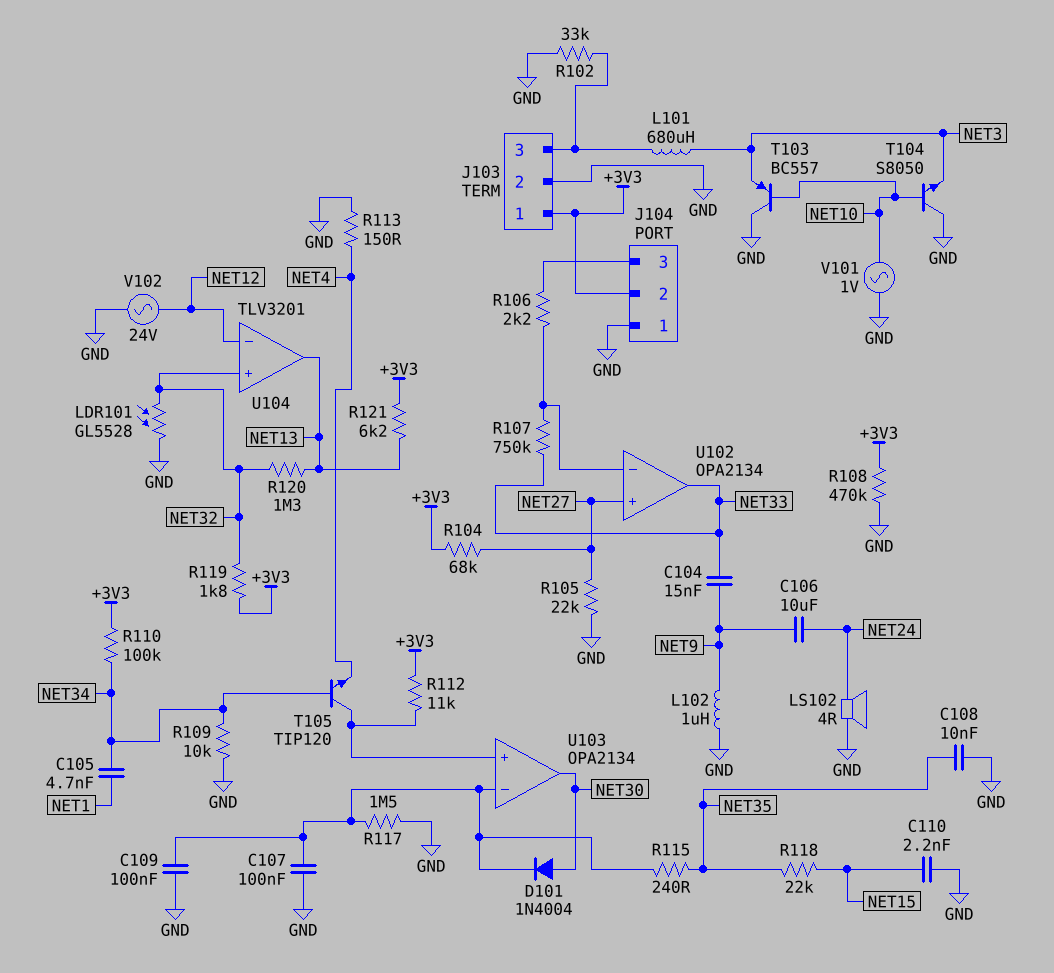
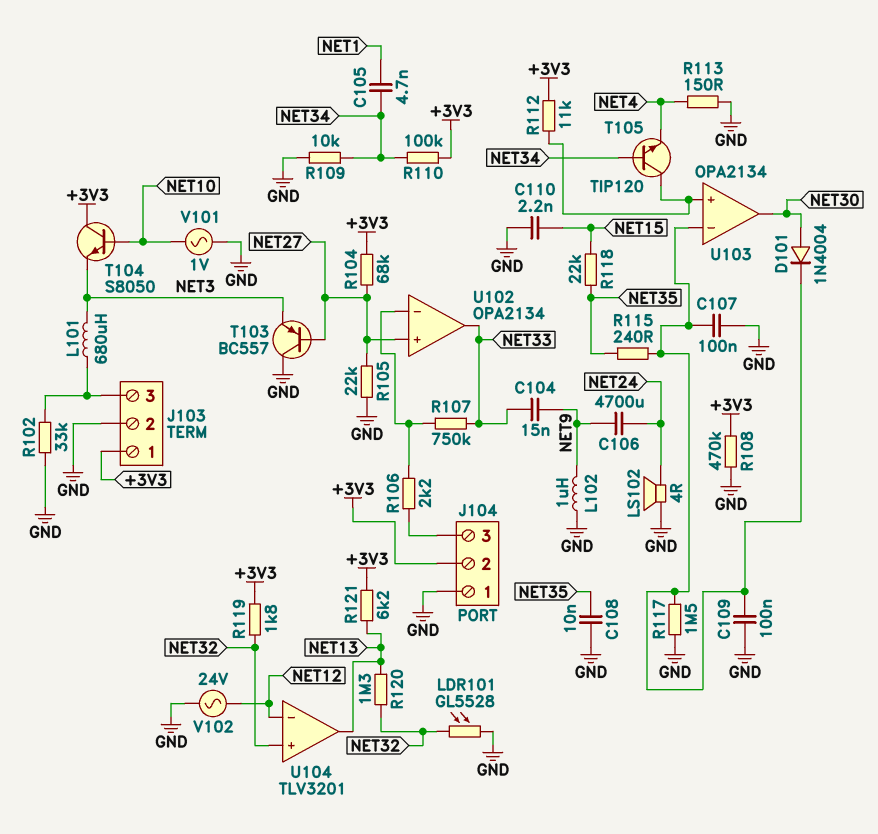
C106: 10uF (NET9, NET24) -> 4700uF (NET9, NET24)
T103: PNP BC557 (B NET10, C GND, E NET3) -> PNP BC557 (B NET27, C GND, E NET3)
T104: NPN S8050 (B NET10, C GND, E NET3) -> NPN S8050 (B NET10, C +3V3, E NET3)

